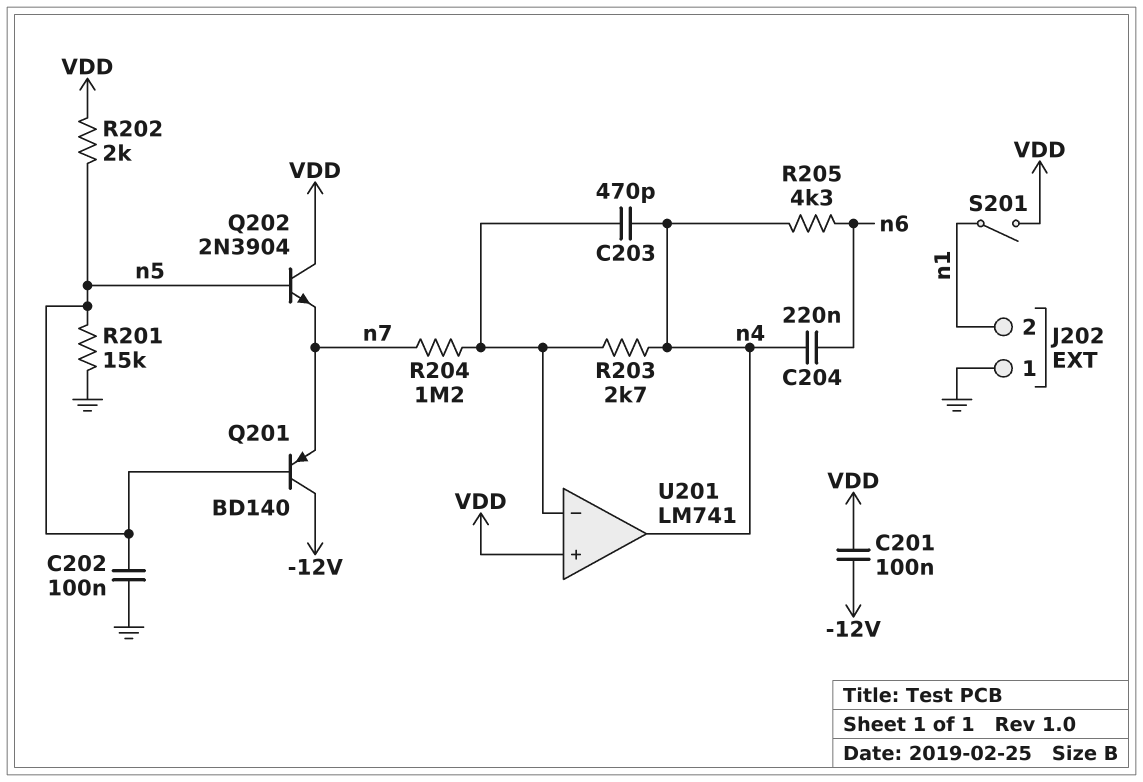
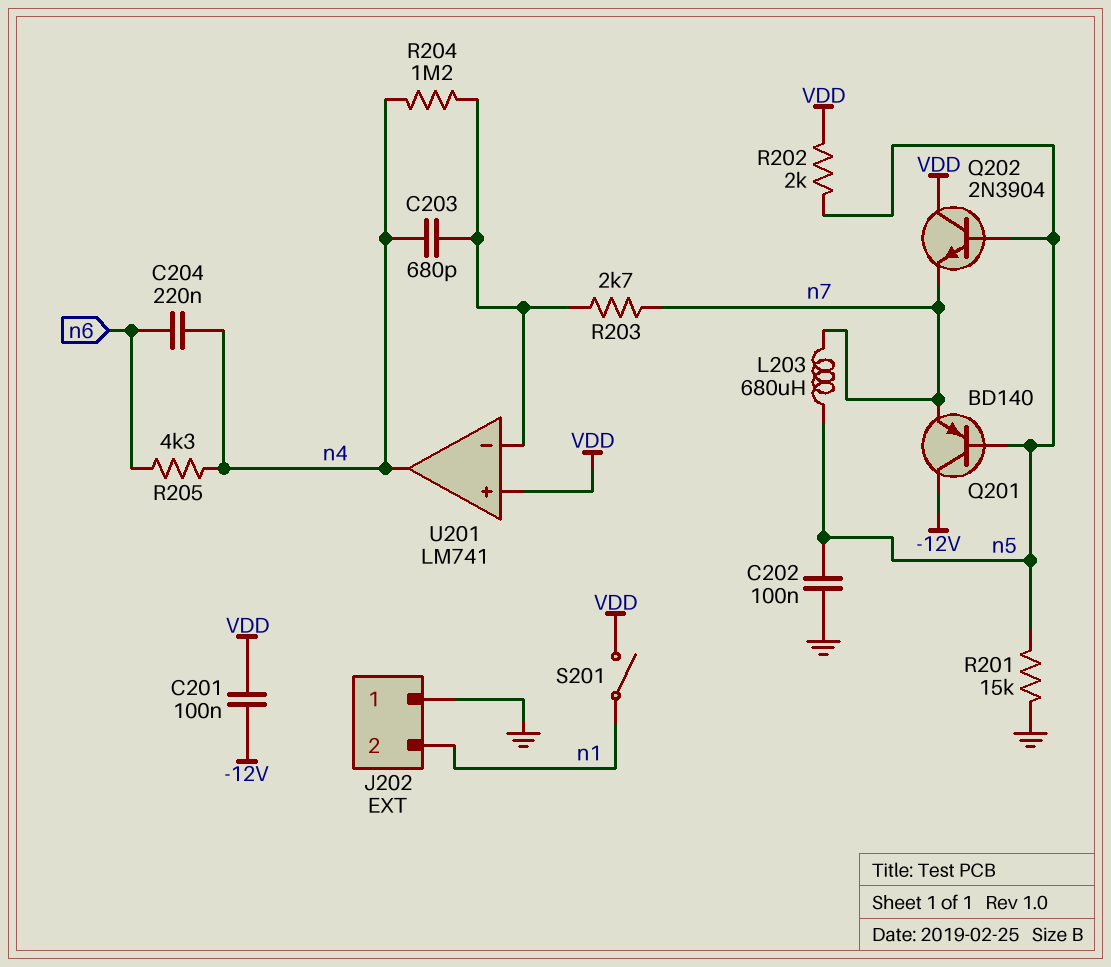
C203: 470pF (U201/in-, n4) -> 680pF (U201/in-, n4)
L203: none -> 680uH (n5, n7)
R203: 2.7k (U201/in-, n4) -> 2.7k (U201/in-, n7)
R204: 1.2M (U201/in-, n7) -> 1.2M (U201/in-, n4)

